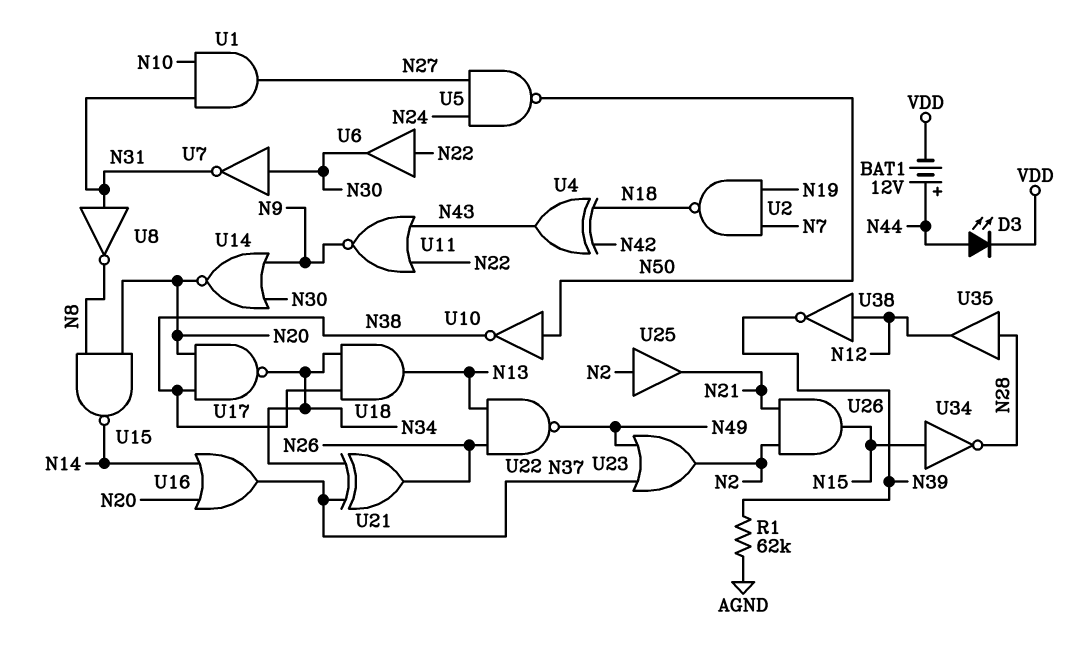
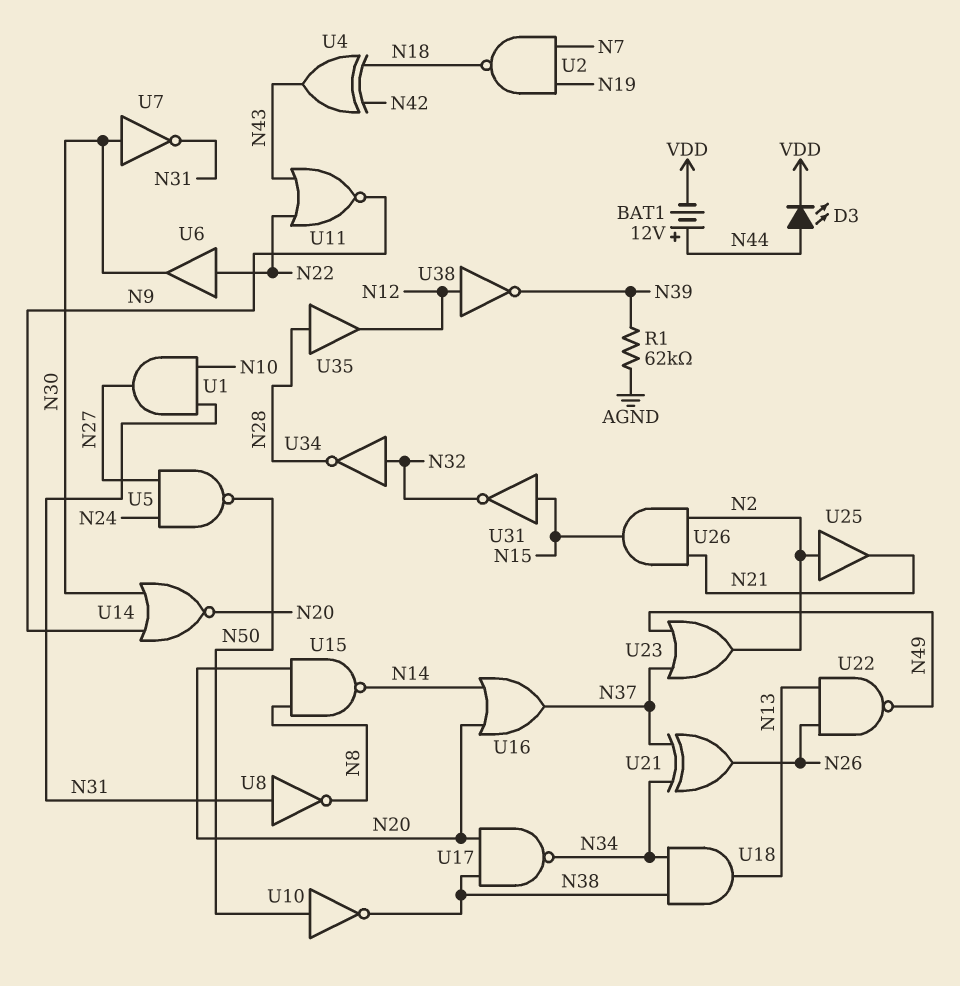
U31: none -> NOT (in N15, out N32)
U34: NOT (in N15, out N28) -> NOT (in N32, out N28)

